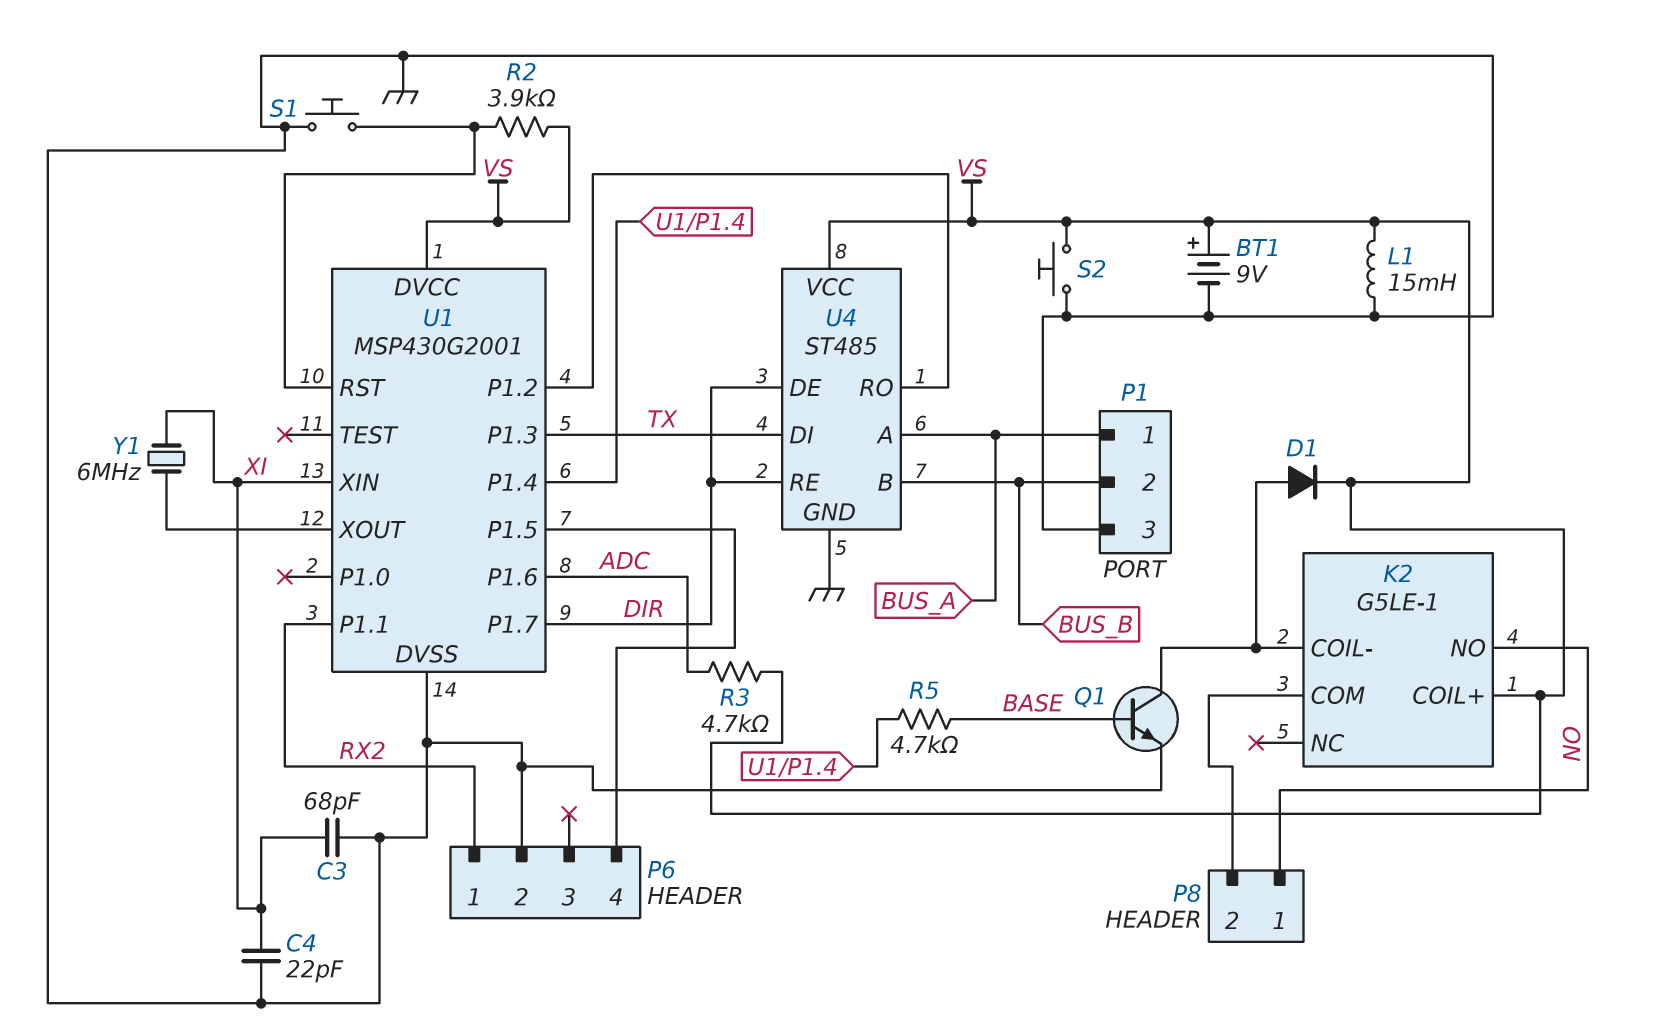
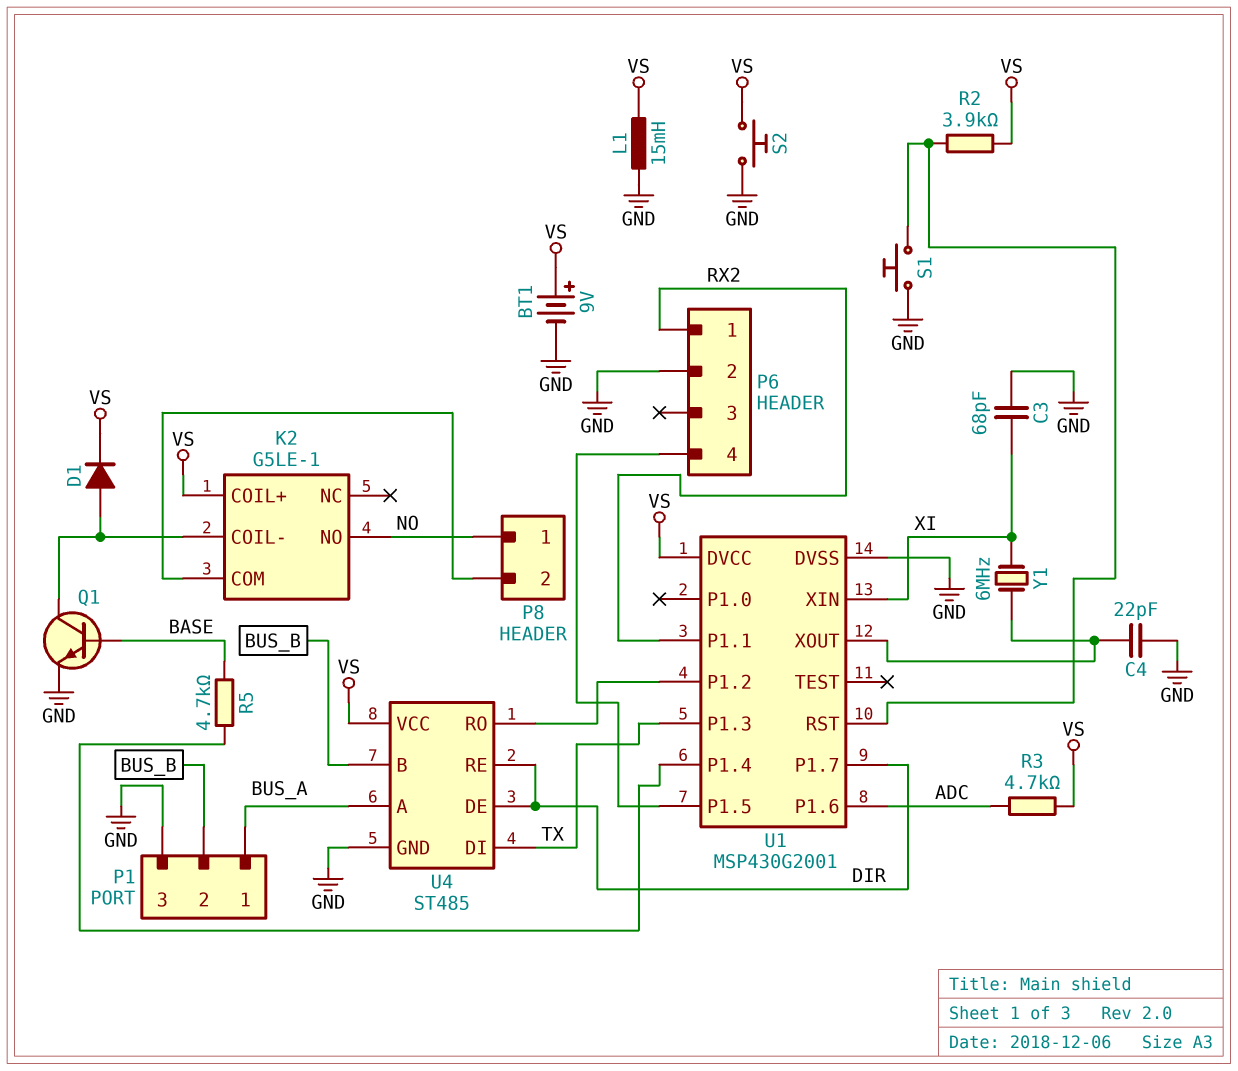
C4: 22pF (GND, XI) -> 22pF (GND, U1/XOUT)

